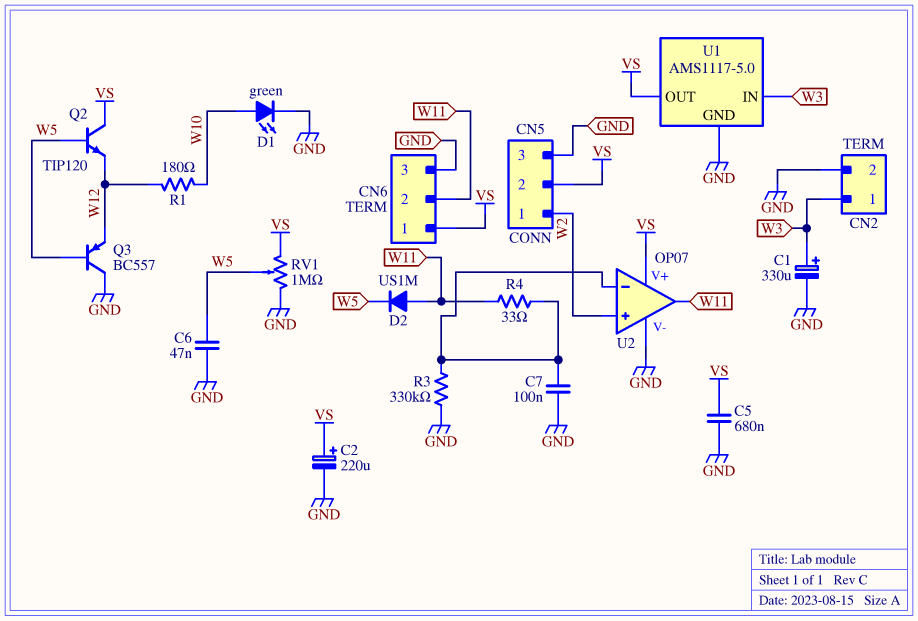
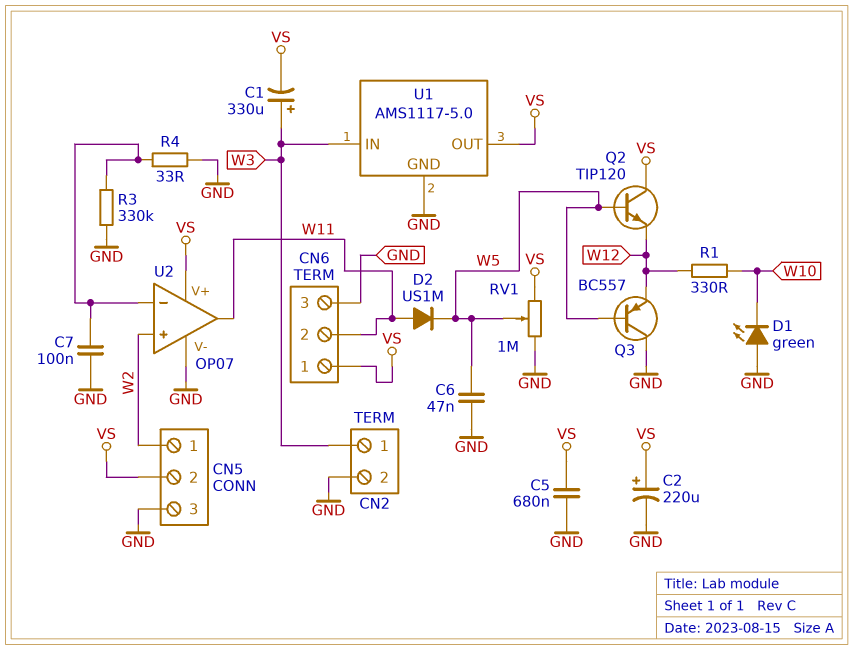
C1: 330uF (plus W3, minus GND) -> 330uF (plus W3, minus VS)
D1: LED green (A W10, K GND) -> LED green (A GND, K W10)
R1: 180 (W10, W12) -> 330 (W10, W12)
R4: 33 (U2/in-, W11) -> 33 (GND, U2/in-)

